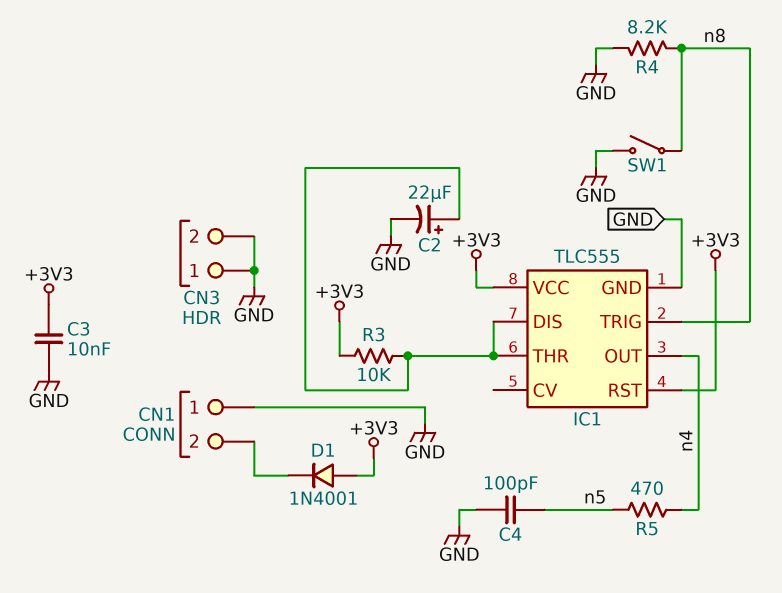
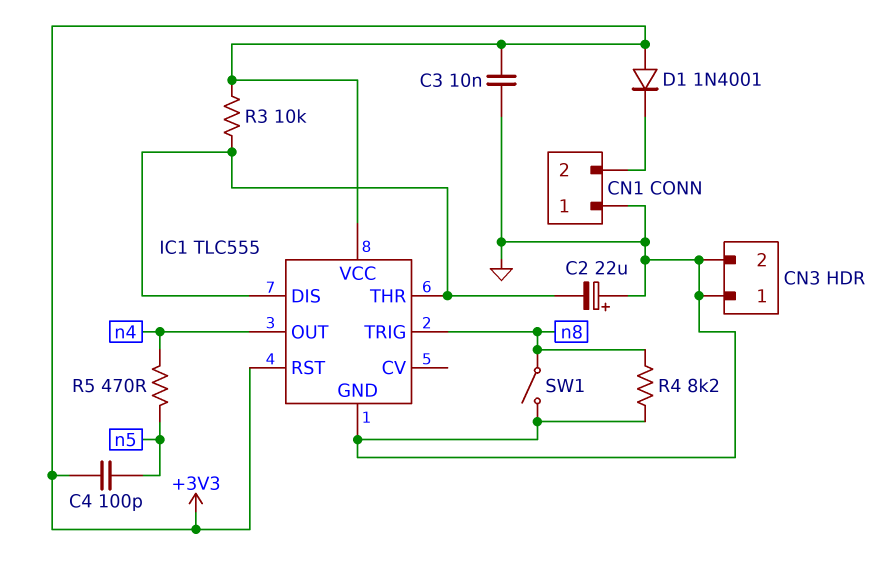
C2: 22uF (plus IC1/DIS, minus GND) -> 22uF (plus GND, minus IC1/DIS)
C4: 100pF (GND, n5) -> 100pF (+3V3, n5)

